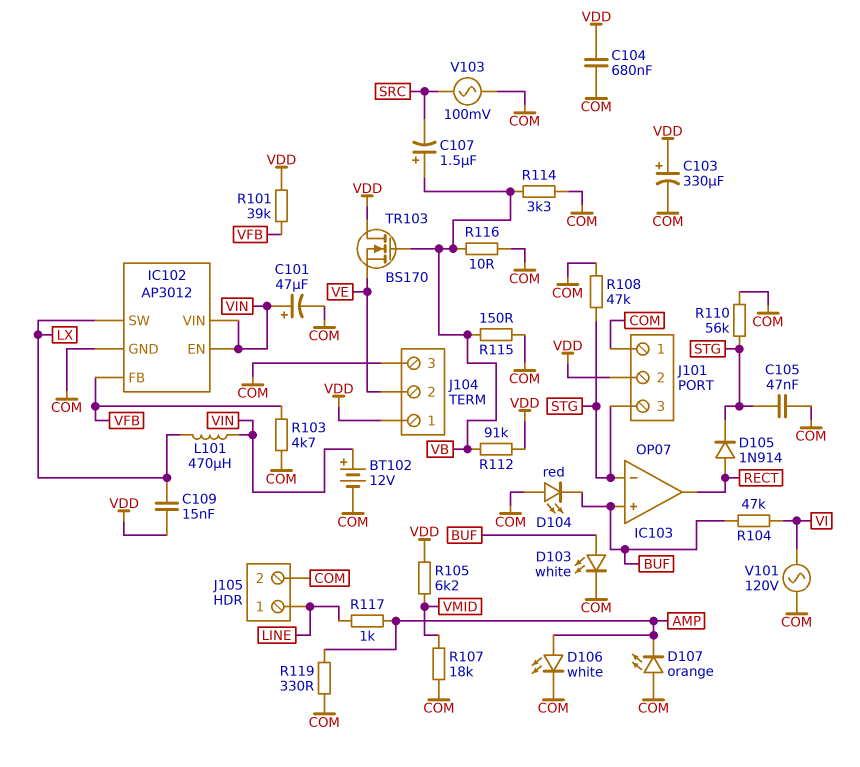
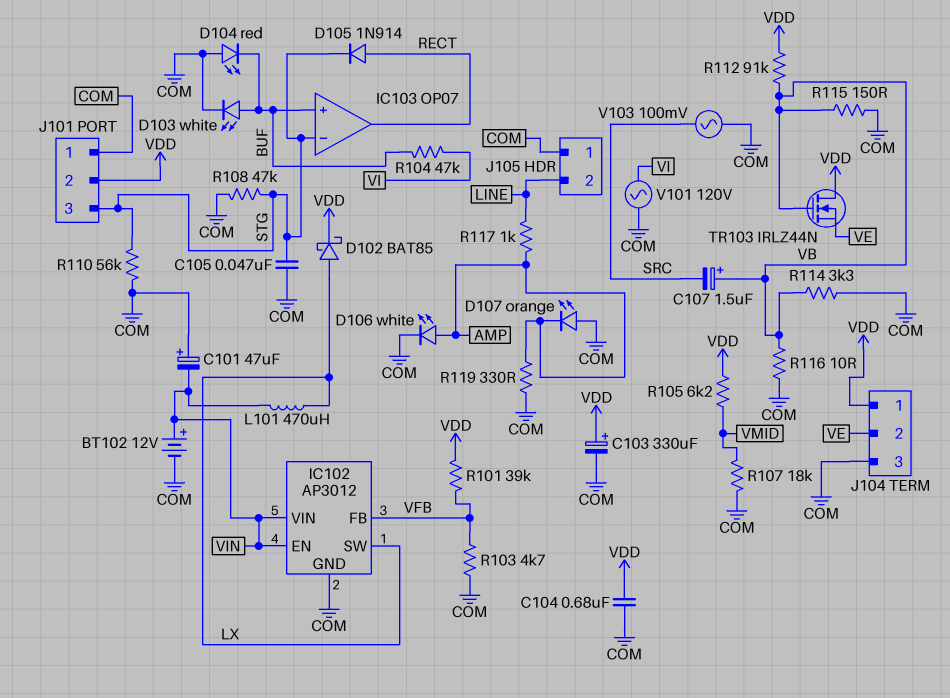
C101: 47uF (plus VIN, minus COM) -> 47uF (plus COM, minus VIN)
C109: 15nF (LX, VDD) -> none
D102: none -> schottky BAT85 (A LX, K VDD)
J105 pin 1: LINE -> COM
J105 pin 2: COM -> LINE
TR103: NMOS BS170 (G VB, D VDD, S VE) -> NMOS IRLZ44N (G VB, D VDD, S VE)

